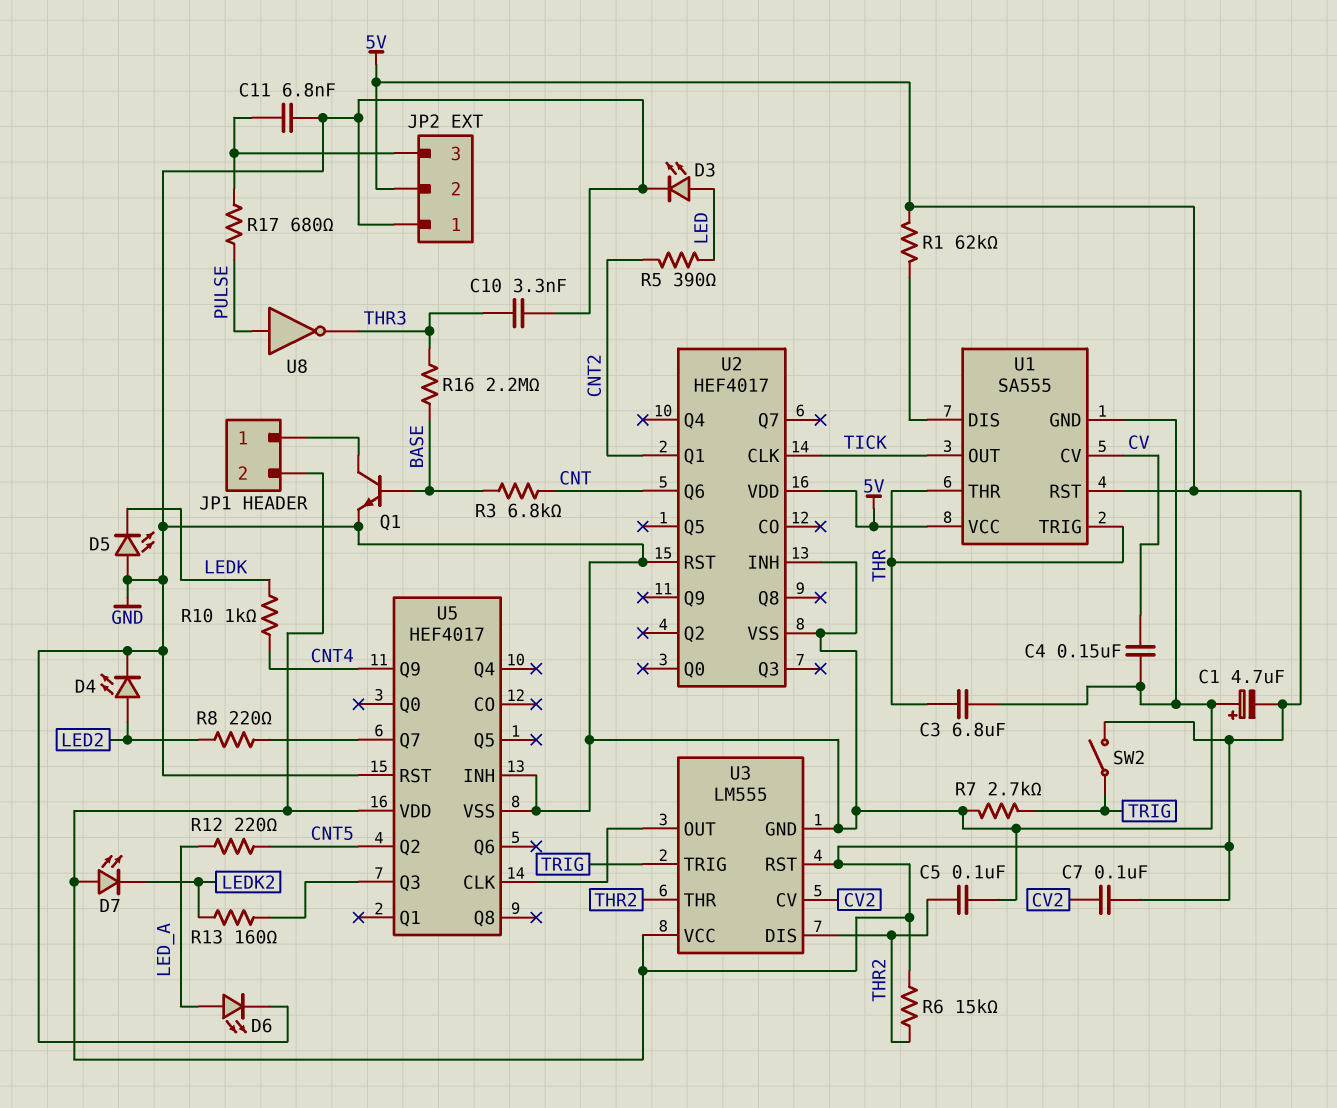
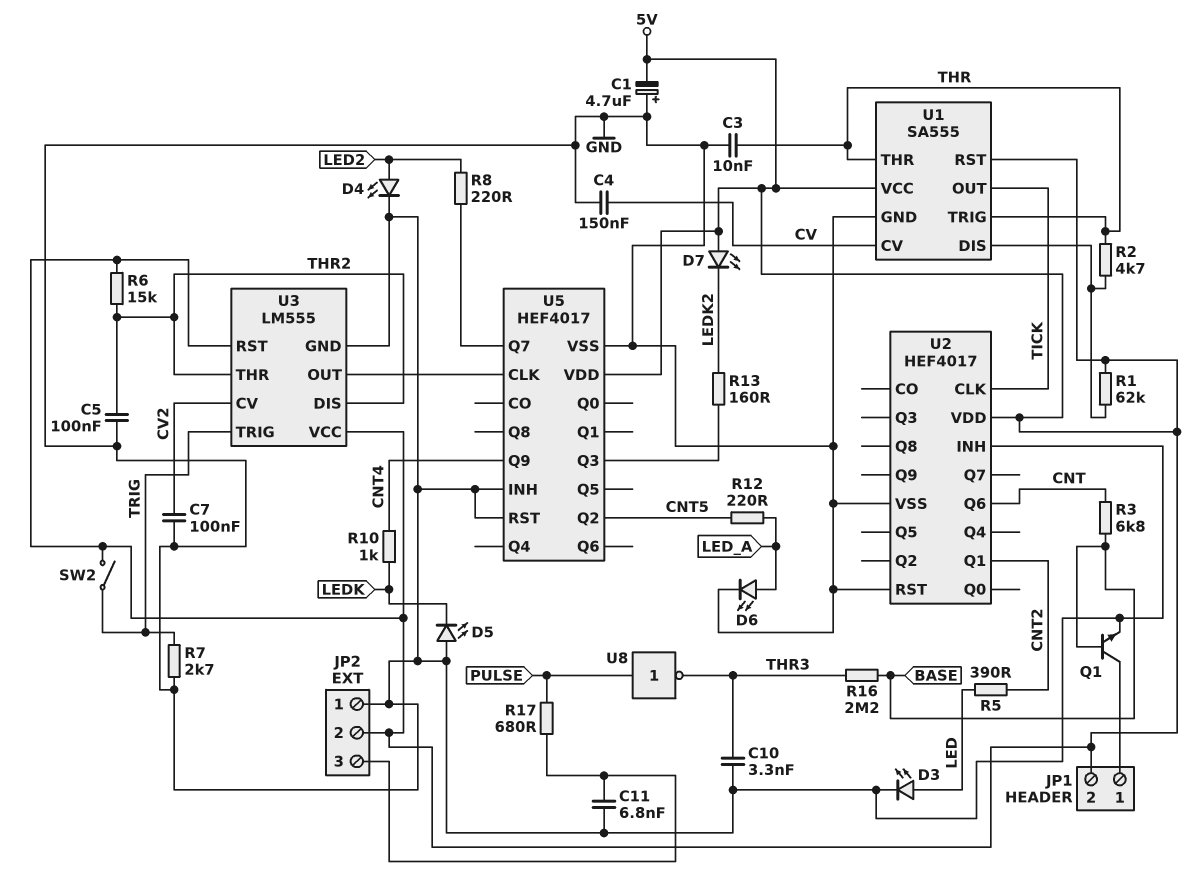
C3: 6.8uF (GND, THR) -> 10nF (GND, THR)
C7: 100nF (5V, CV2) -> 100nF (CV2, GND)
R2: none -> 4.7k (THR, U1/DIS)

